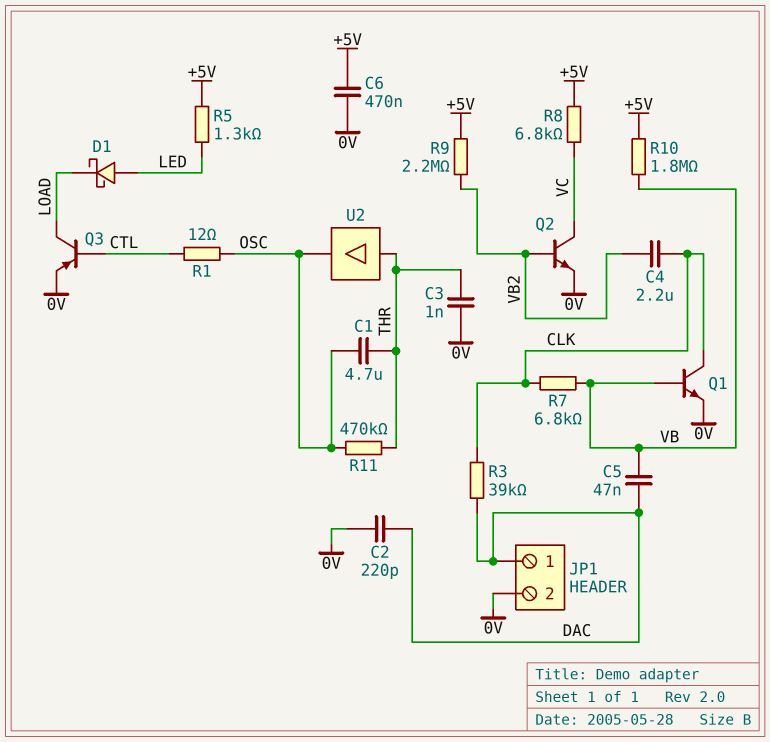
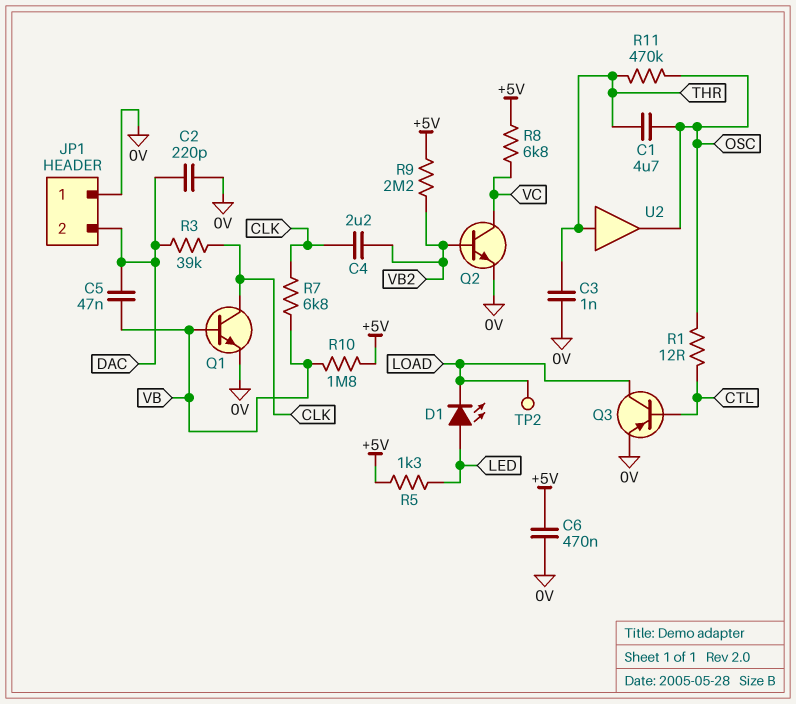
D1: schottky (A LED, K LOAD) -> LED (A LED, K LOAD)
JP1 pin 1: DAC -> 0V
JP1 pin 2: 0V -> DAC
TP2: none -> test point (LOAD)

